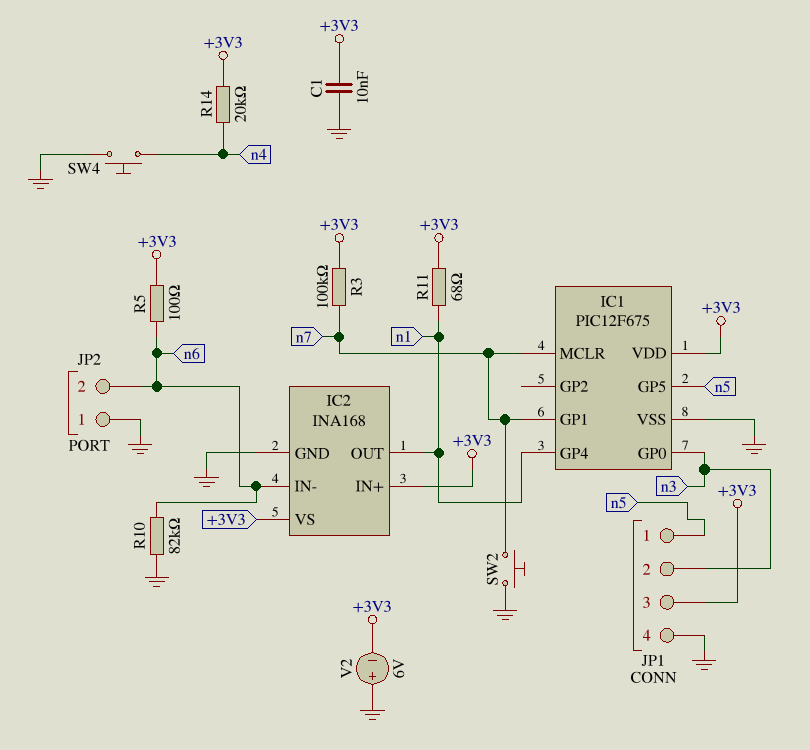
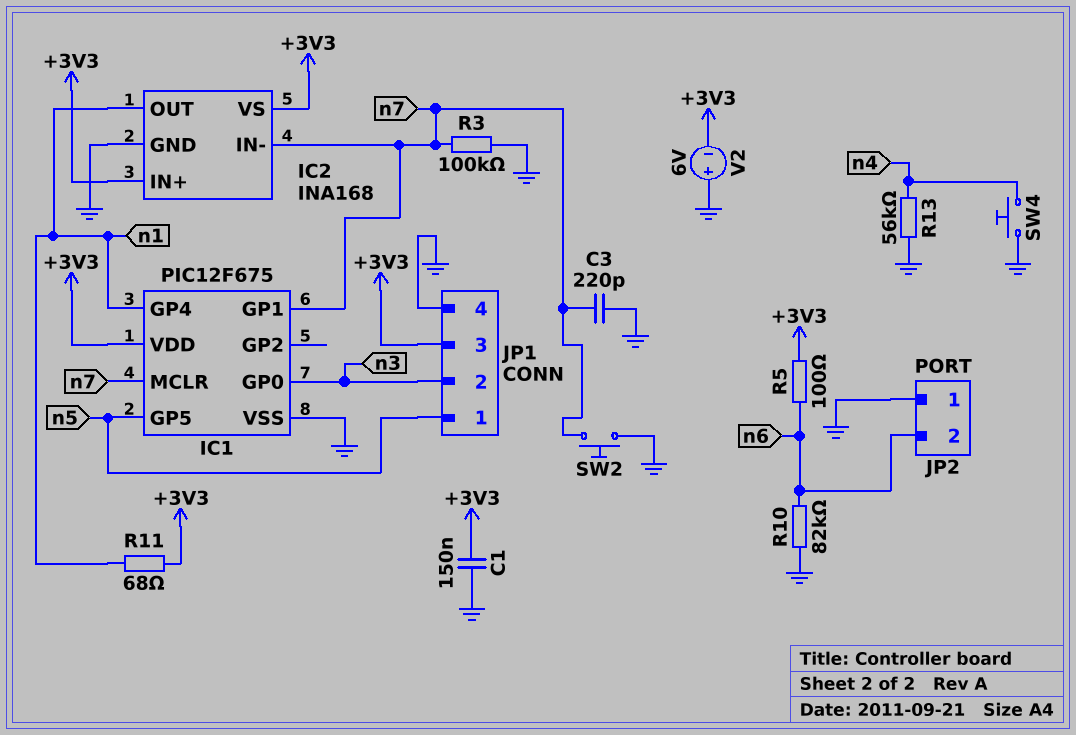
C1: 10nF (+3V3, GND) -> 150nF (+3V3, GND)
C3: none -> 220pF (GND, n7)
IC2 pin IN-: n6 -> n7
R3: 100k (+3V3, n7) -> 100k (GND, n7)
R13: none -> 56k (GND, n4)
R14: 20k (+3V3, n4) -> none

